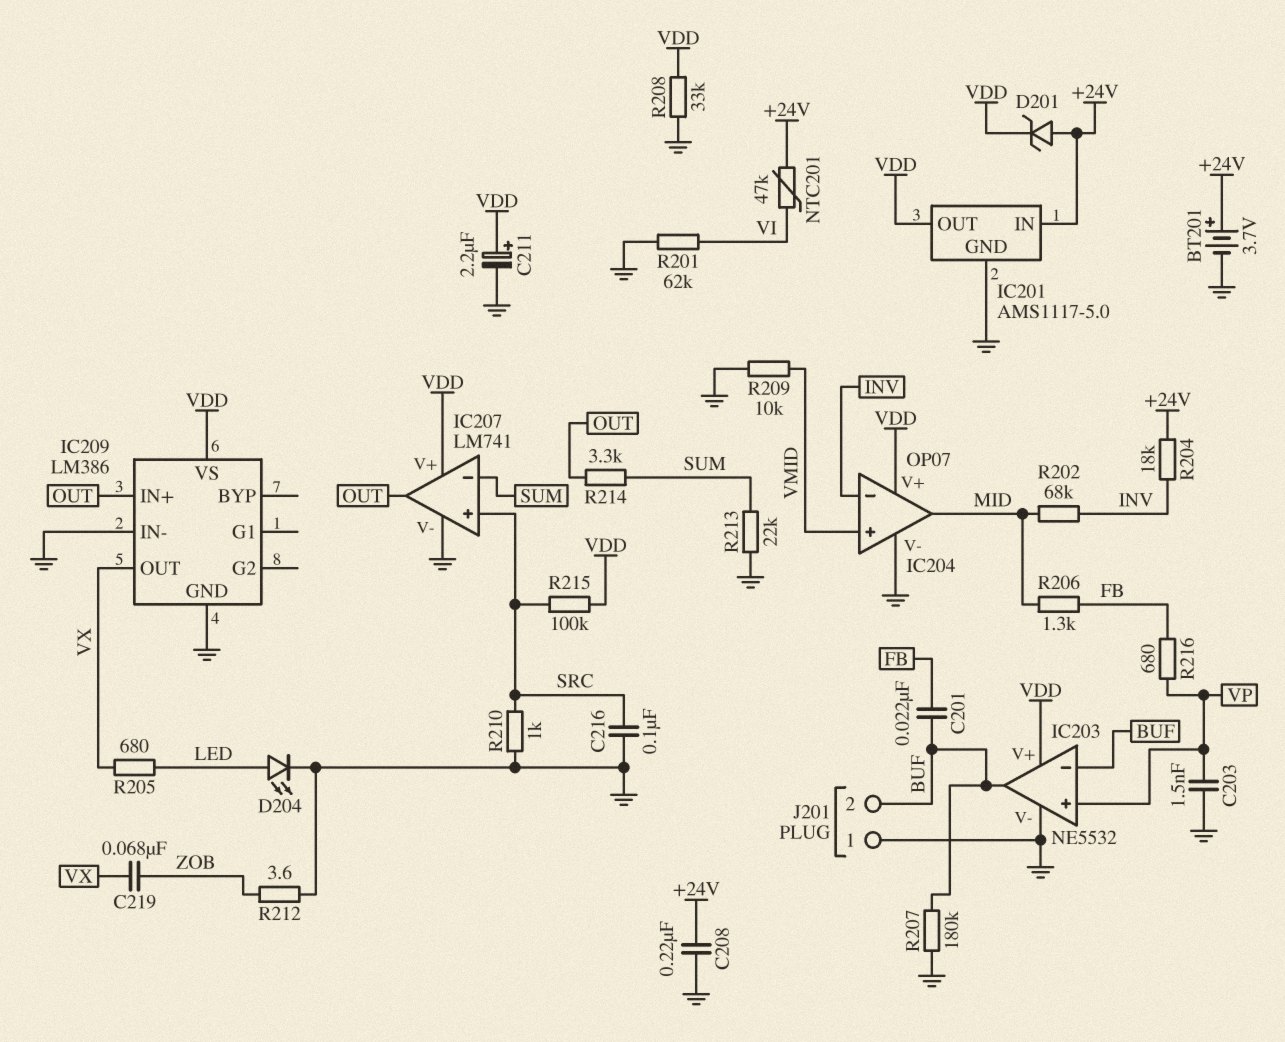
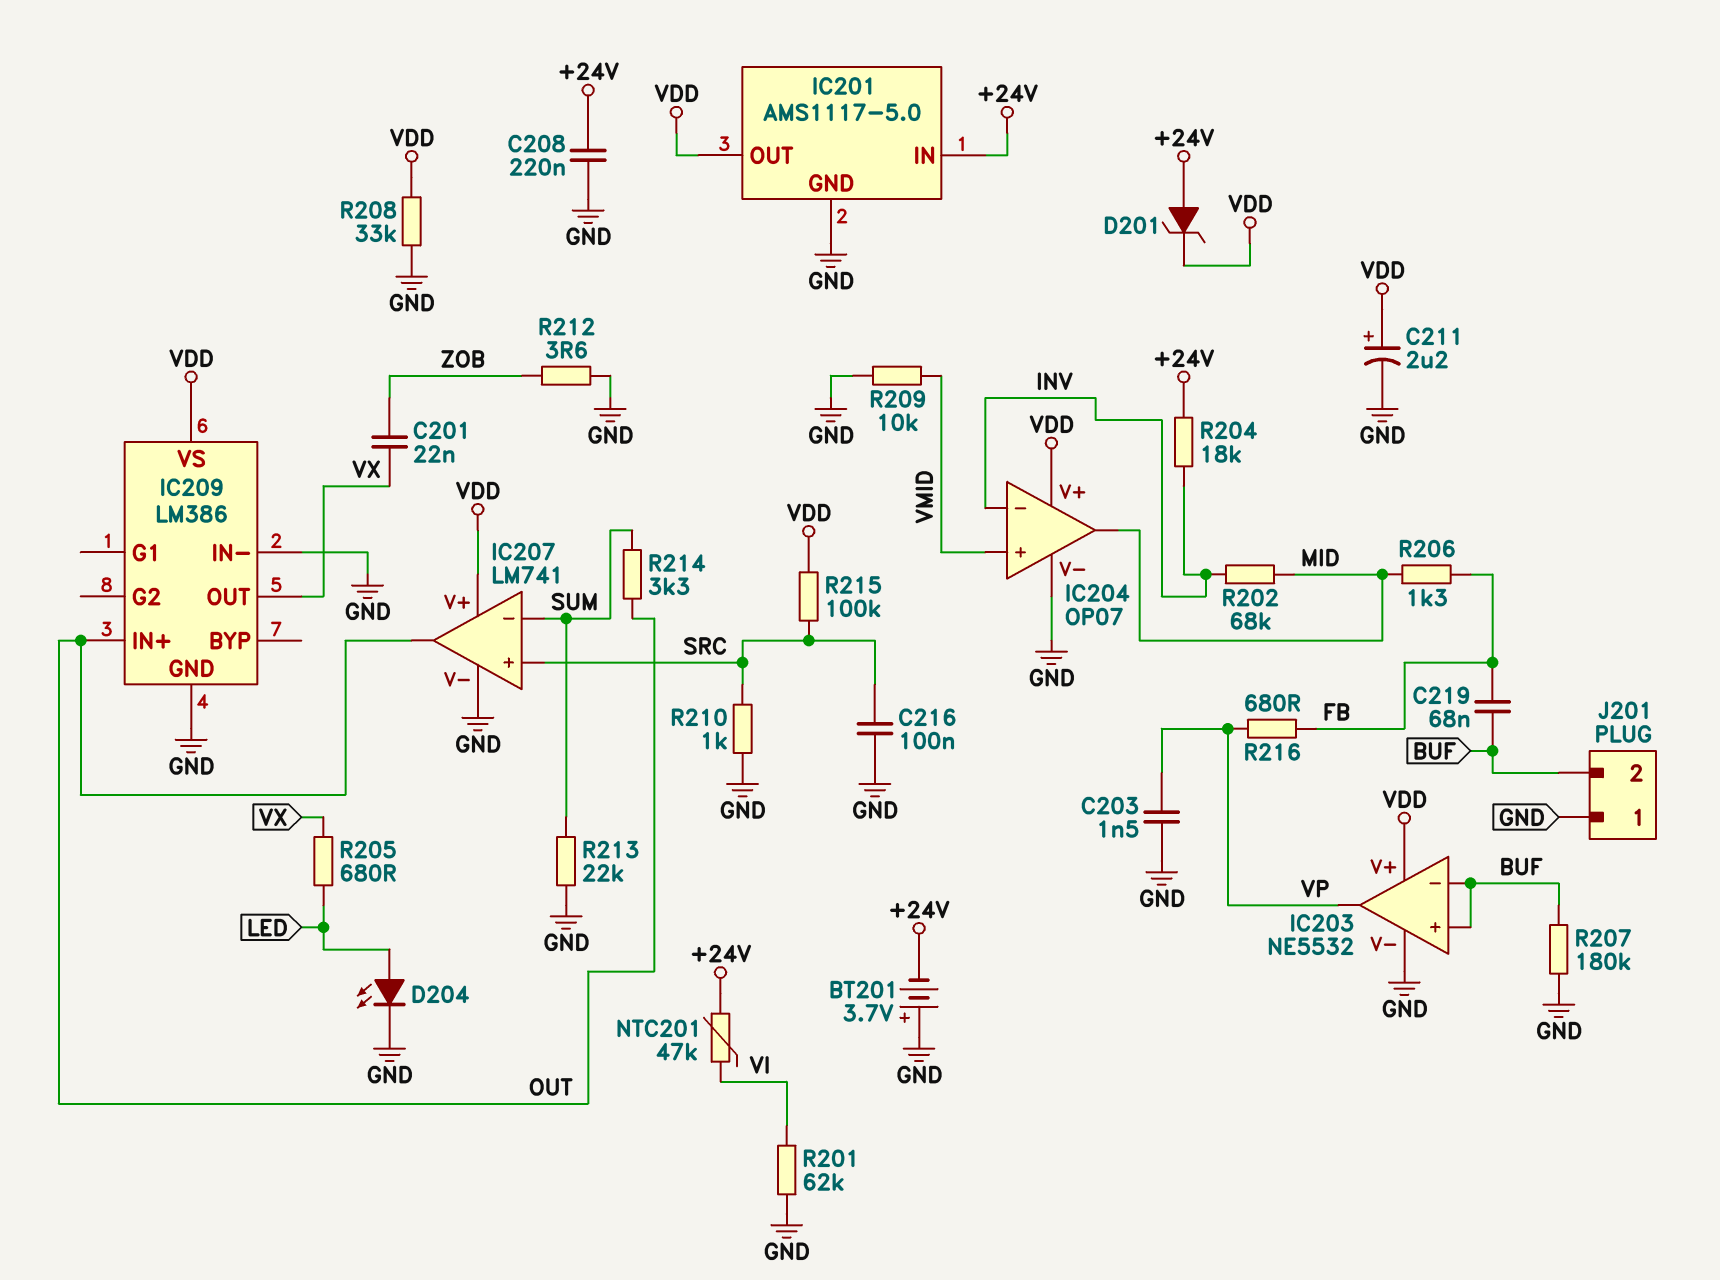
BT201: 3.7V (plus +24V, minus GND) -> 3.7V (plus GND, minus +24V)
C201: 22nF (BUF, FB) -> 22nF (VX, ZOB)
C219: 68nF (VX, ZOB) -> 68nF (BUF, FB)
IC203 pin in+: VP -> BUF
IC203 pin out: BUF -> VP

